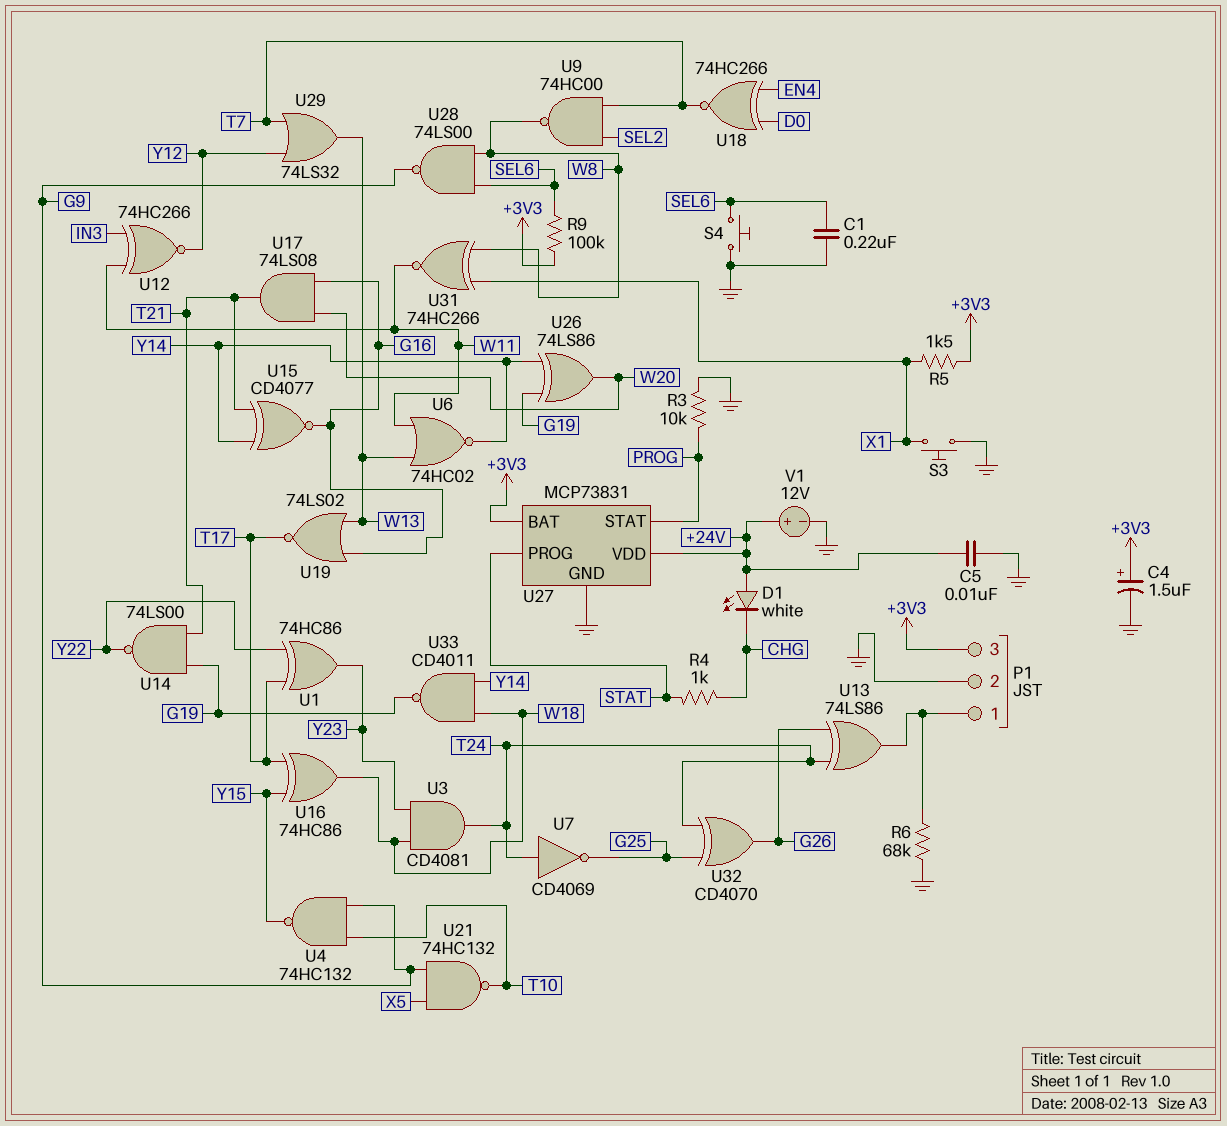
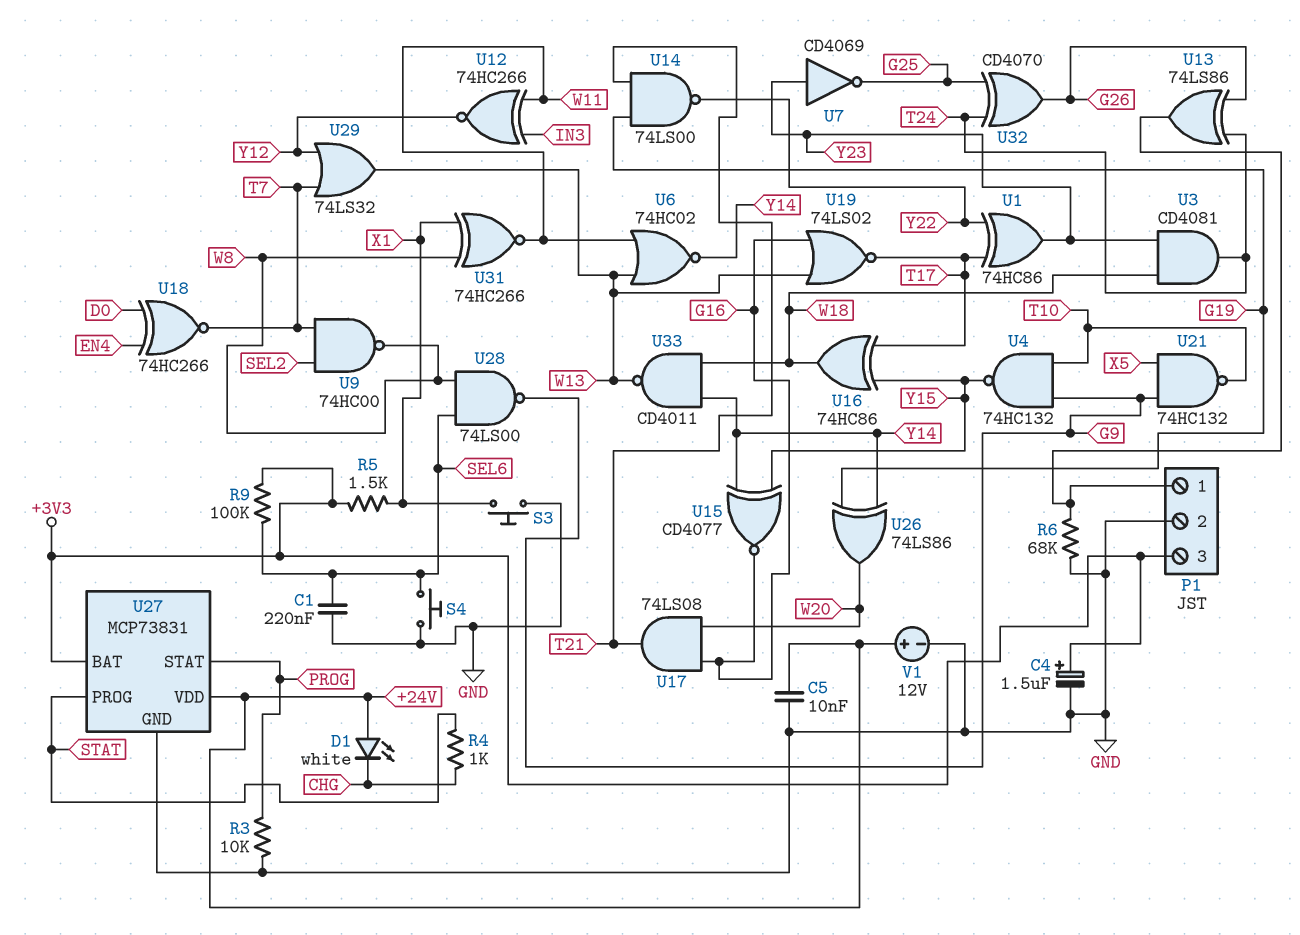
U7: NOT CD4069 (in T24, out G25) -> NOT CD4069 (in Y23, out G25)
U15: XNOR CD4077 (in T21, in Y14, out G16) -> XNOR CD4077 (in Y14, in Y15, out G16)
U33: NAND CD4011 (in W18, in Y14, out G19) -> NAND CD4011 (in W18, in Y14, out W13)

